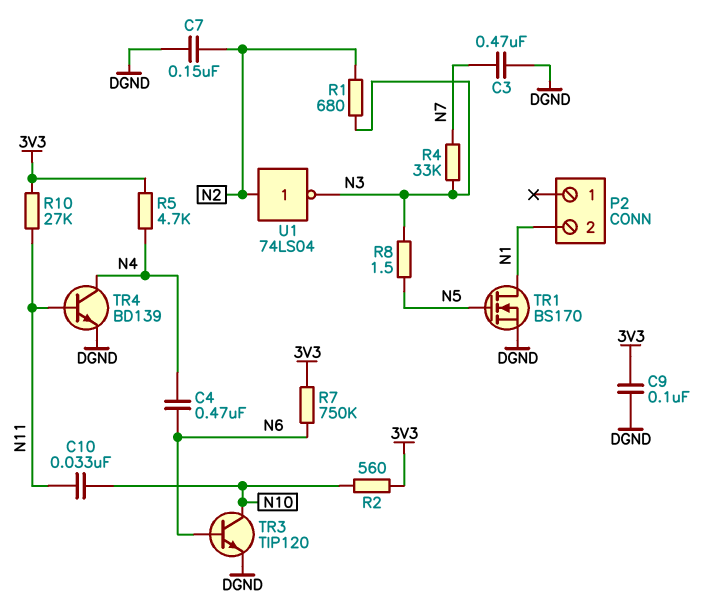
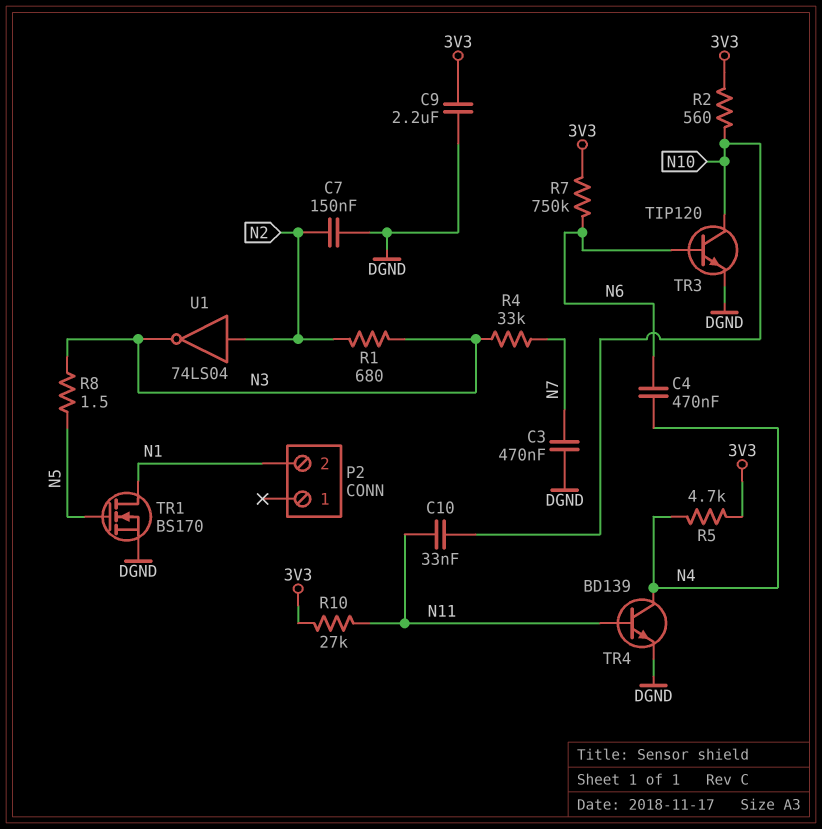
C9: 100nF (3V3, DGND) -> 2.2uF (3V3, DGND)

